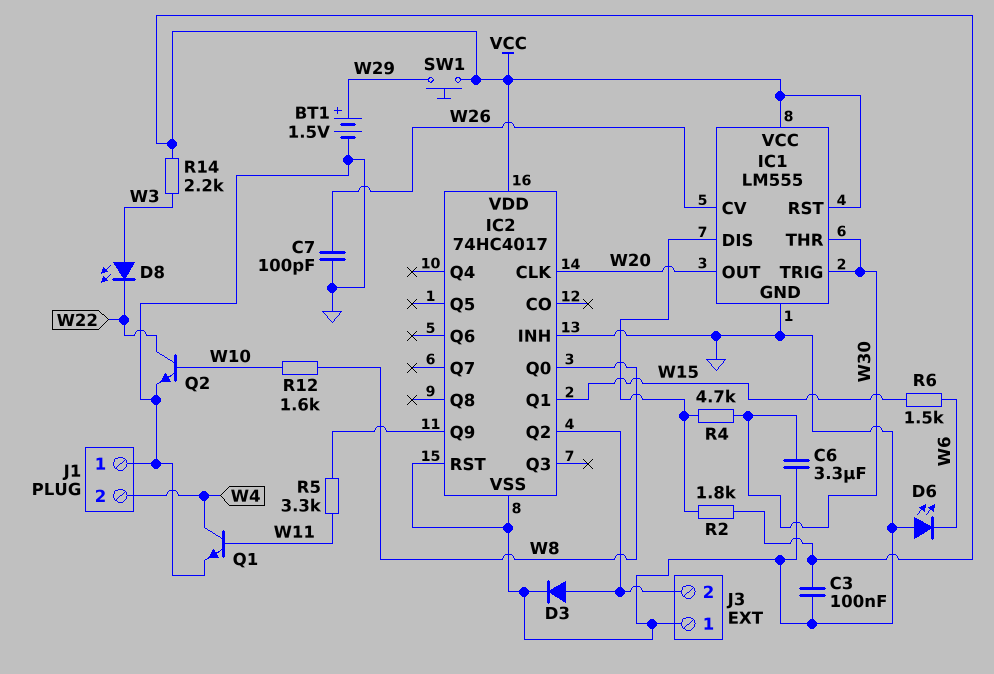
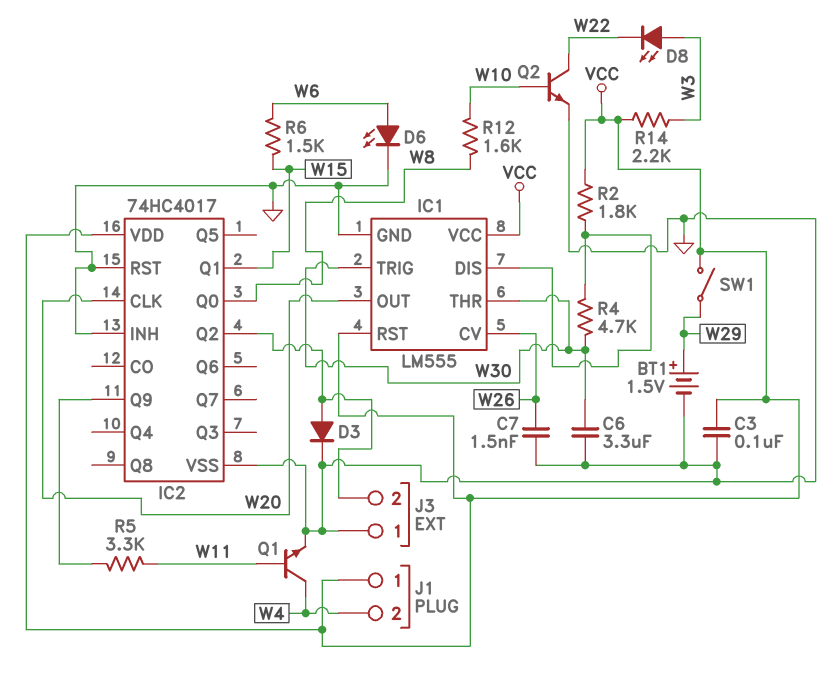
C7: 100pF (GND, W26) -> 1.5nF (GND, W26)
D6: LED (A GND, K W6) -> LED (A W6, K GND)
J1 pin 1: GND -> VCC
SW1: button (VCC, W29) -> switch (VCC, W29)

